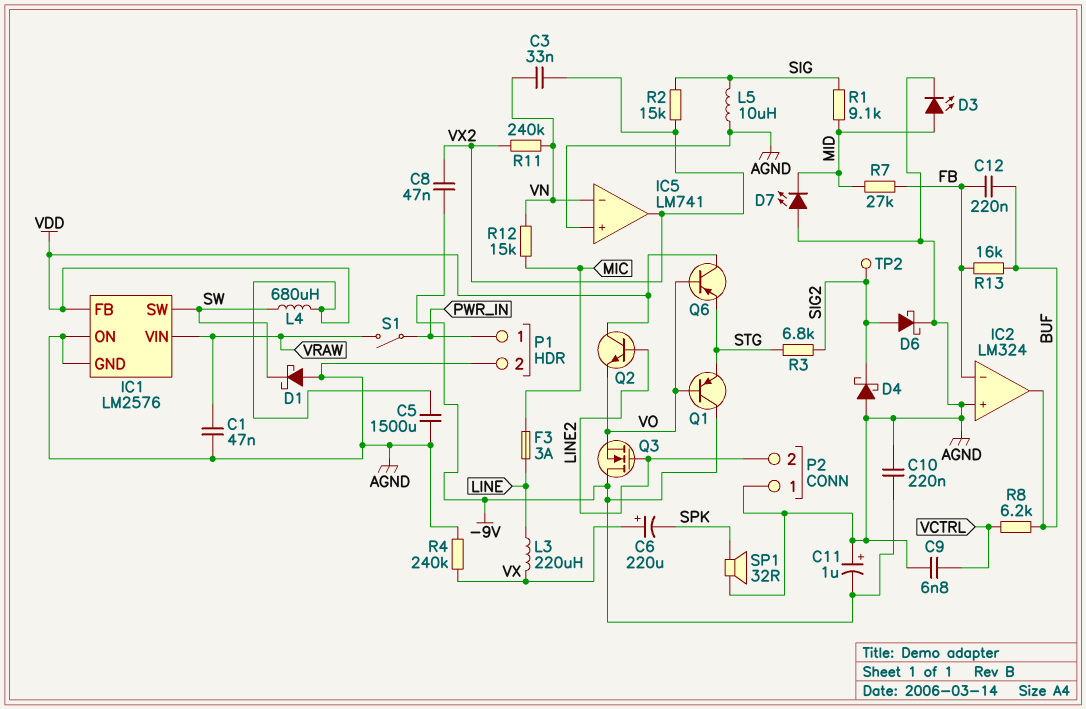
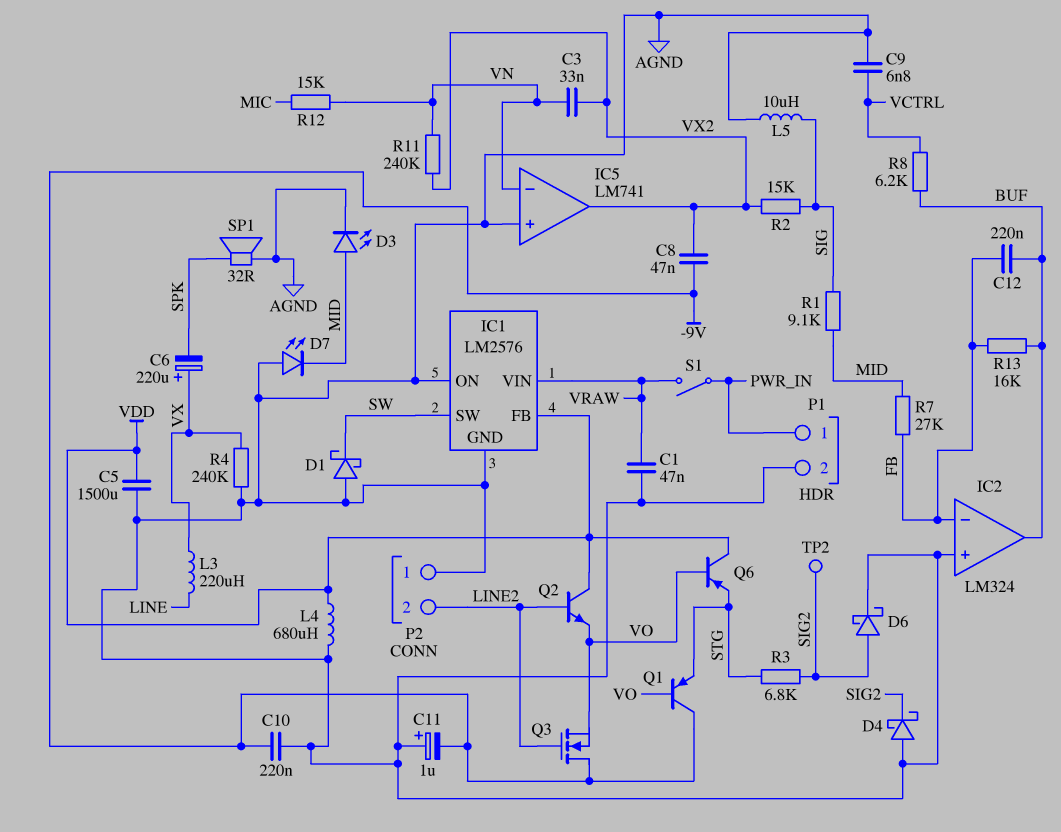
F3: 3A (LINE, MIC) -> none
L4: 680uH (SW, VDD) -> 680uH (AGND, VDD)

